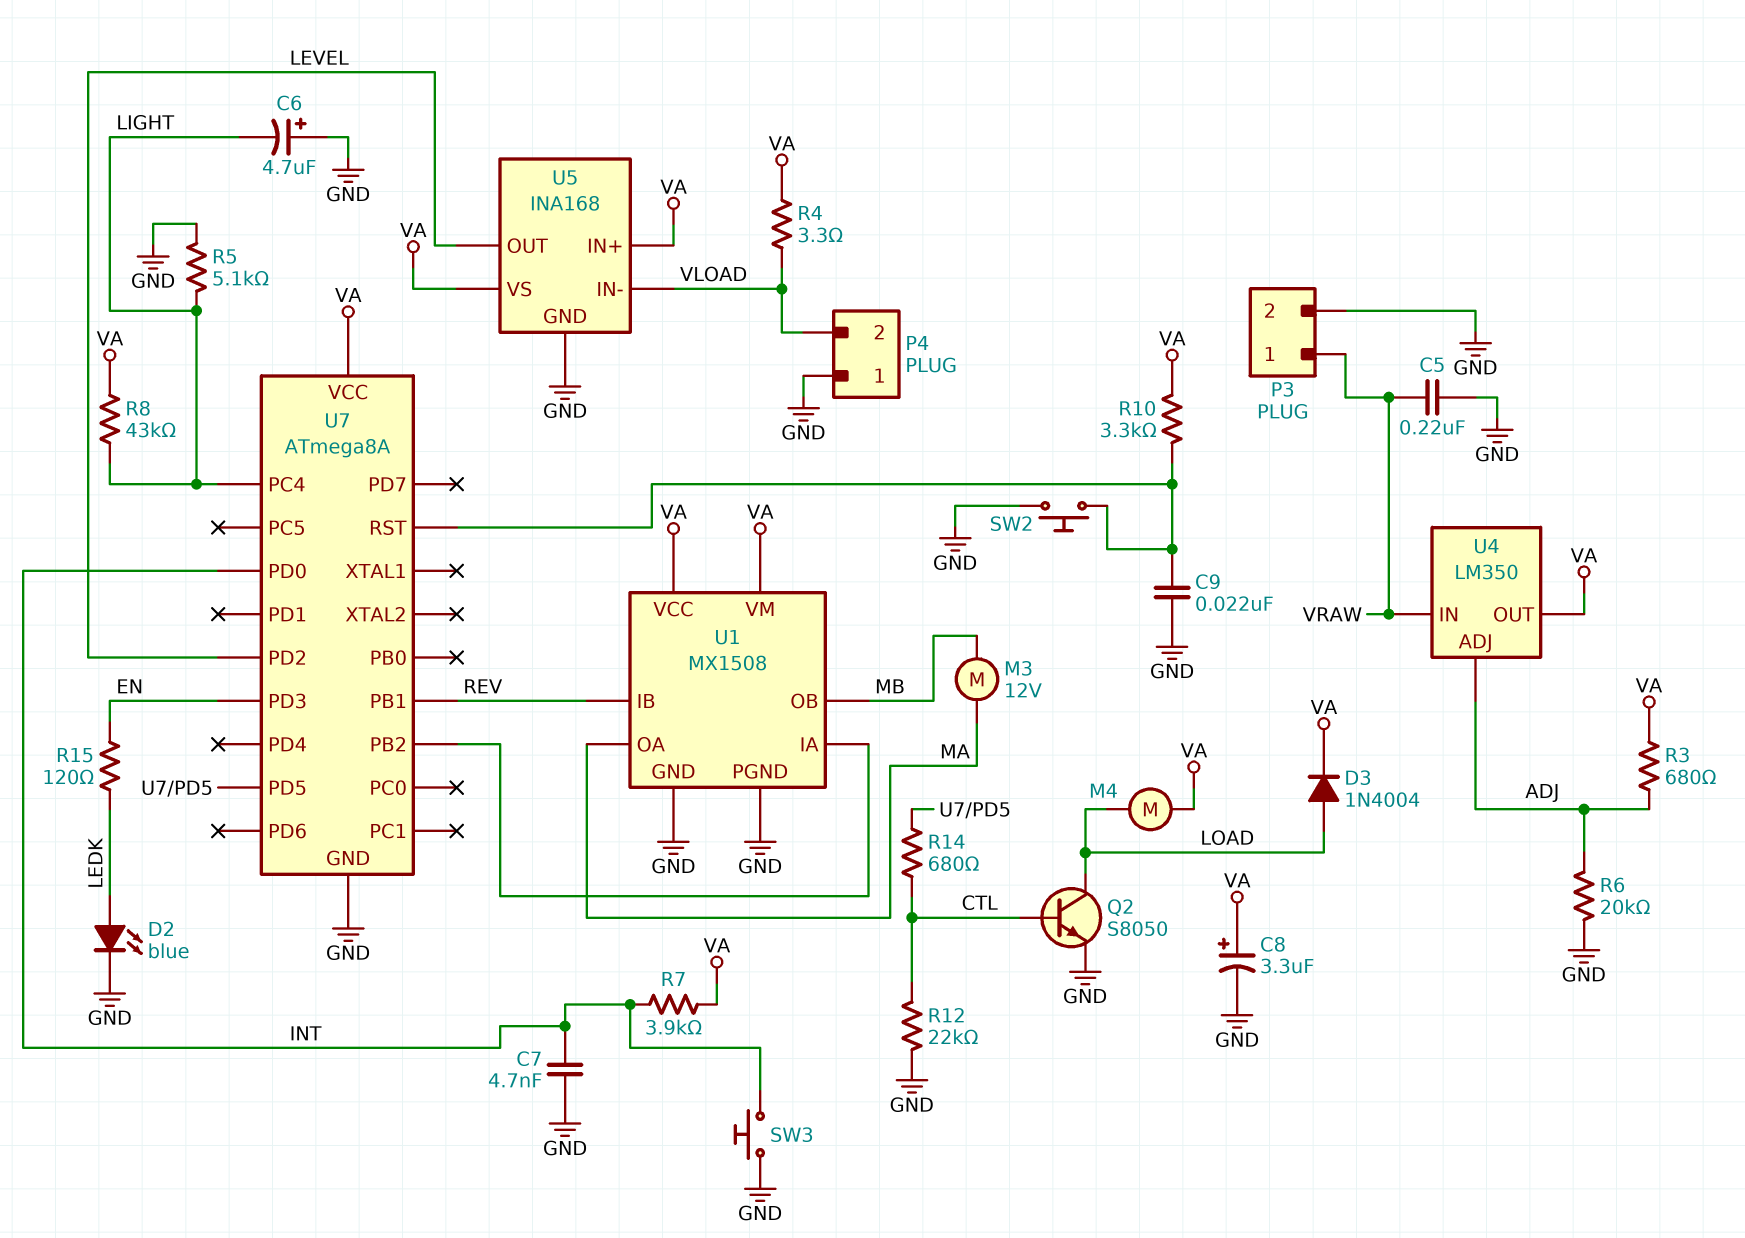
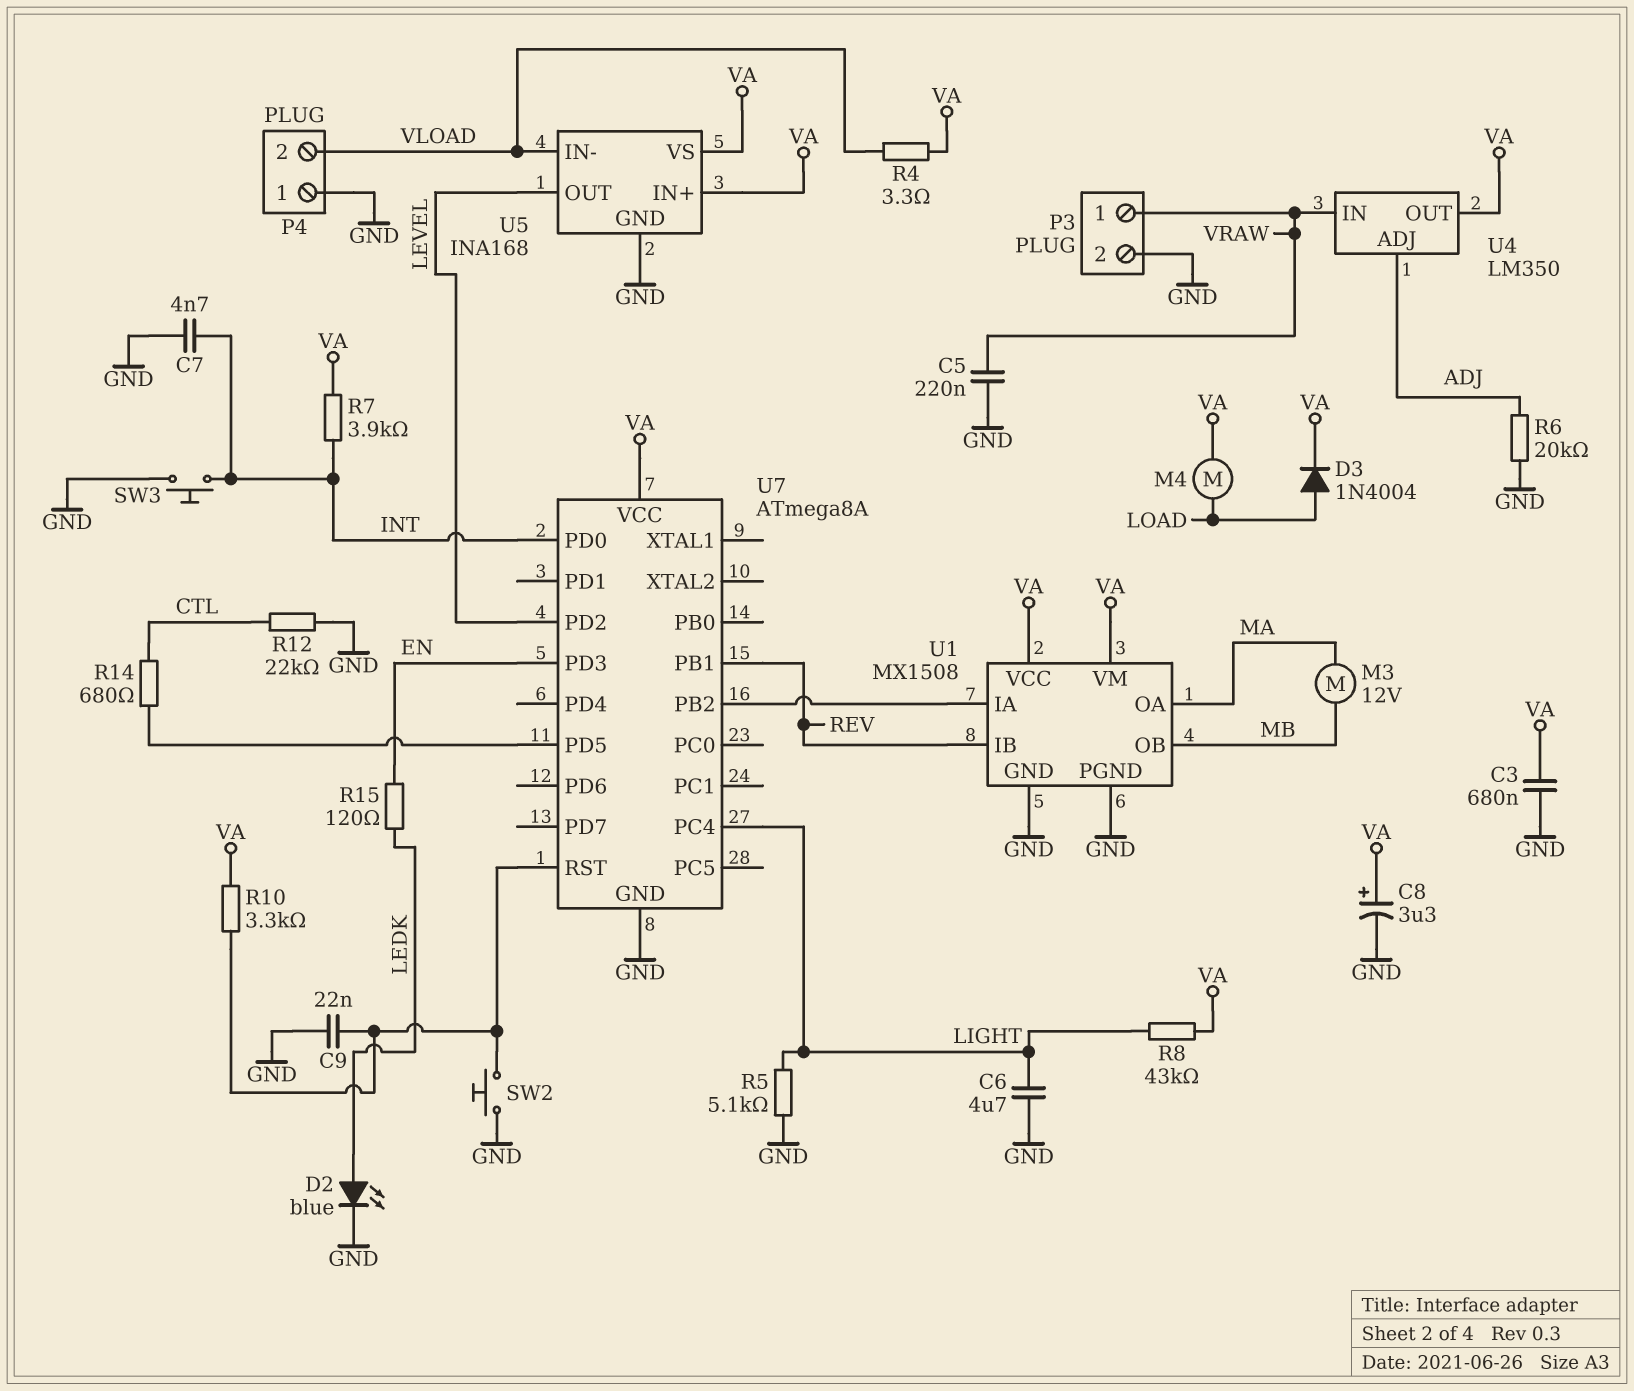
C3: none -> 680nF (GND, VA)
C6: 4.7uF (plus GND, minus LIGHT) -> 4.7uF (GND, LIGHT)
Q2: NPN S8050 (B CTL, C LOAD, E GND) -> none
R3: 680 (ADJ, VA) -> none

